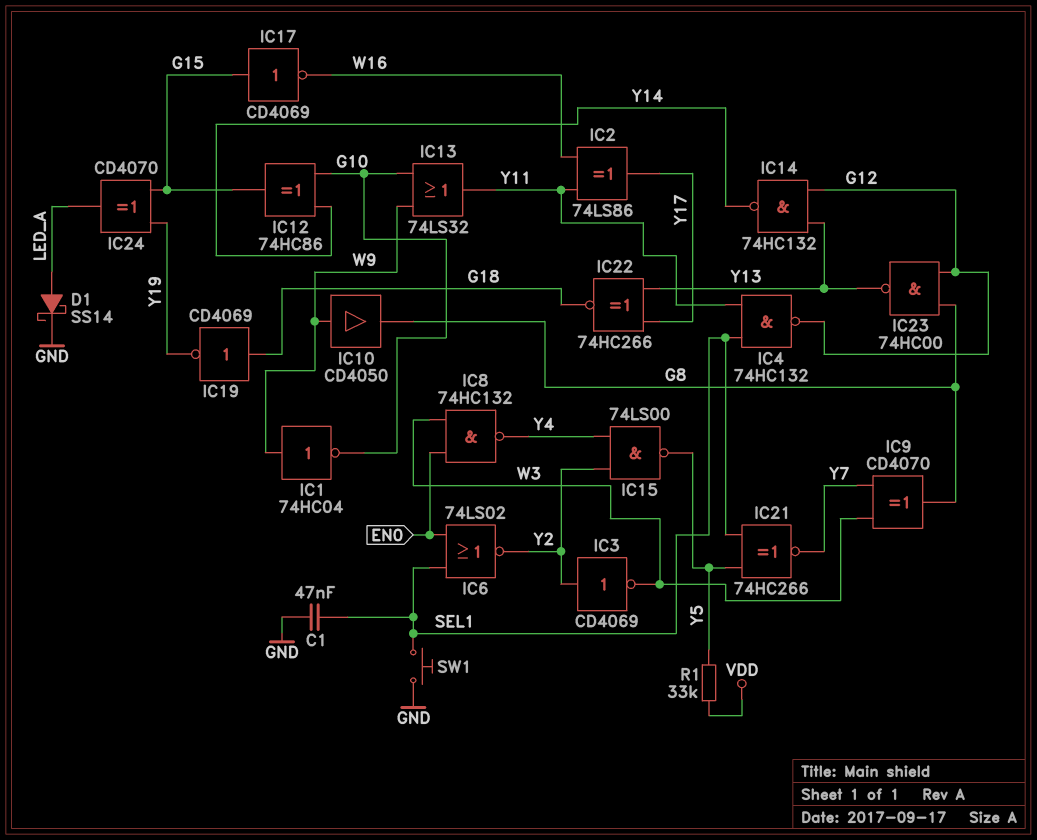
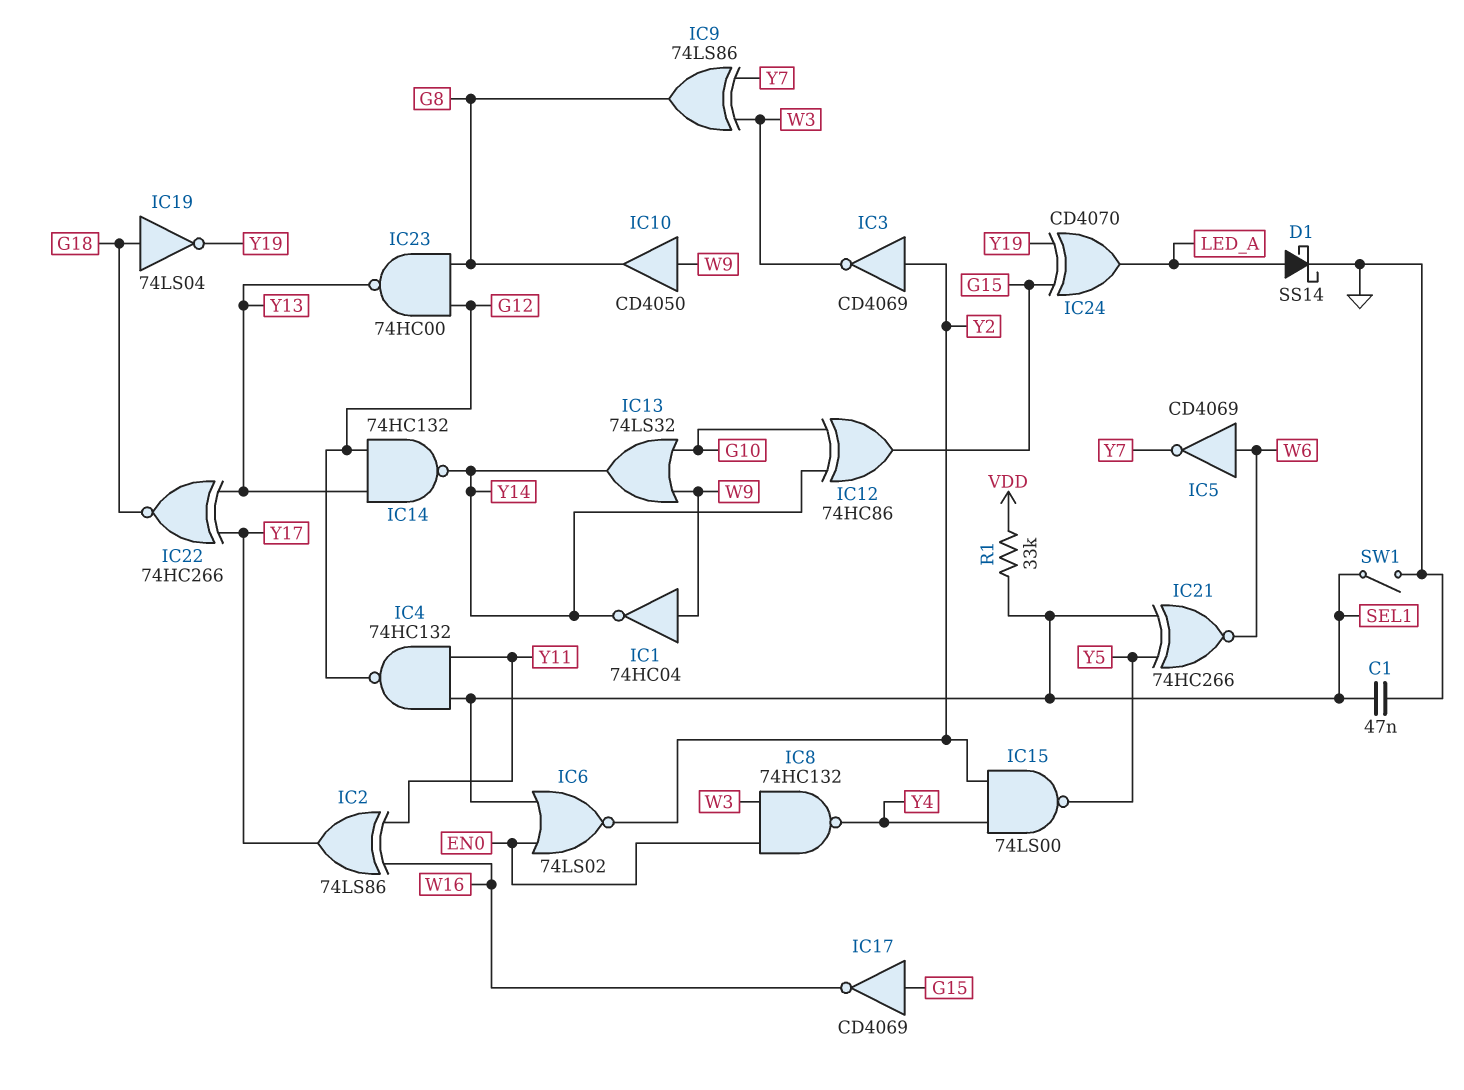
IC1: NOT 74HC04 (in W9, out G10) -> NOT 74HC04 (in W9, out Y14)
IC5: none -> NOT CD4069 (in W6, out Y7)
IC9: XOR CD4070 (in W3, in Y7, out G8) -> XOR 74LS86 (in W3, in Y7, out G8)
IC13: OR 74LS32 (in G10, in W9, out Y11) -> OR 74LS32 (in G10, in W9, out Y14)
IC19: NOT CD4069 (in G18, out Y19) -> NOT 74LS04 (in G18, out Y19)
IC21: XNOR 74HC266 (in SEL1, in Y5, out Y7) -> XNOR 74HC266 (in SEL1, in Y5, out W6)
R1: 33k (VDD, Y5) -> 33k (SEL1, VDD)
SW1: button (GND, SEL1) -> switch (GND, SEL1)

